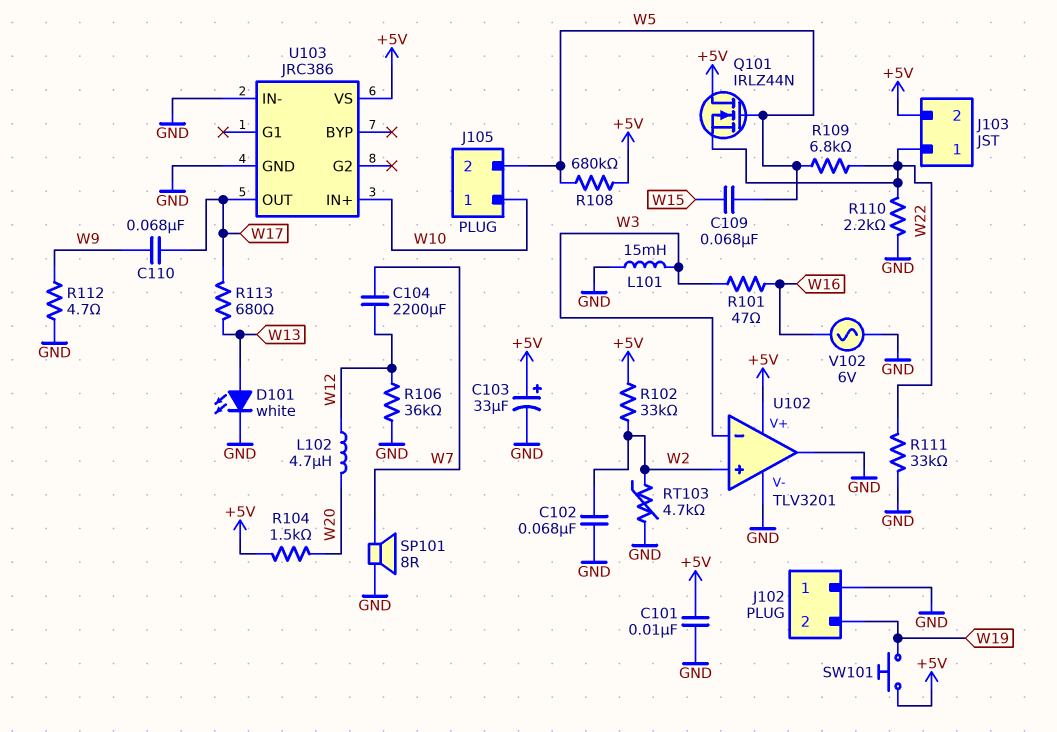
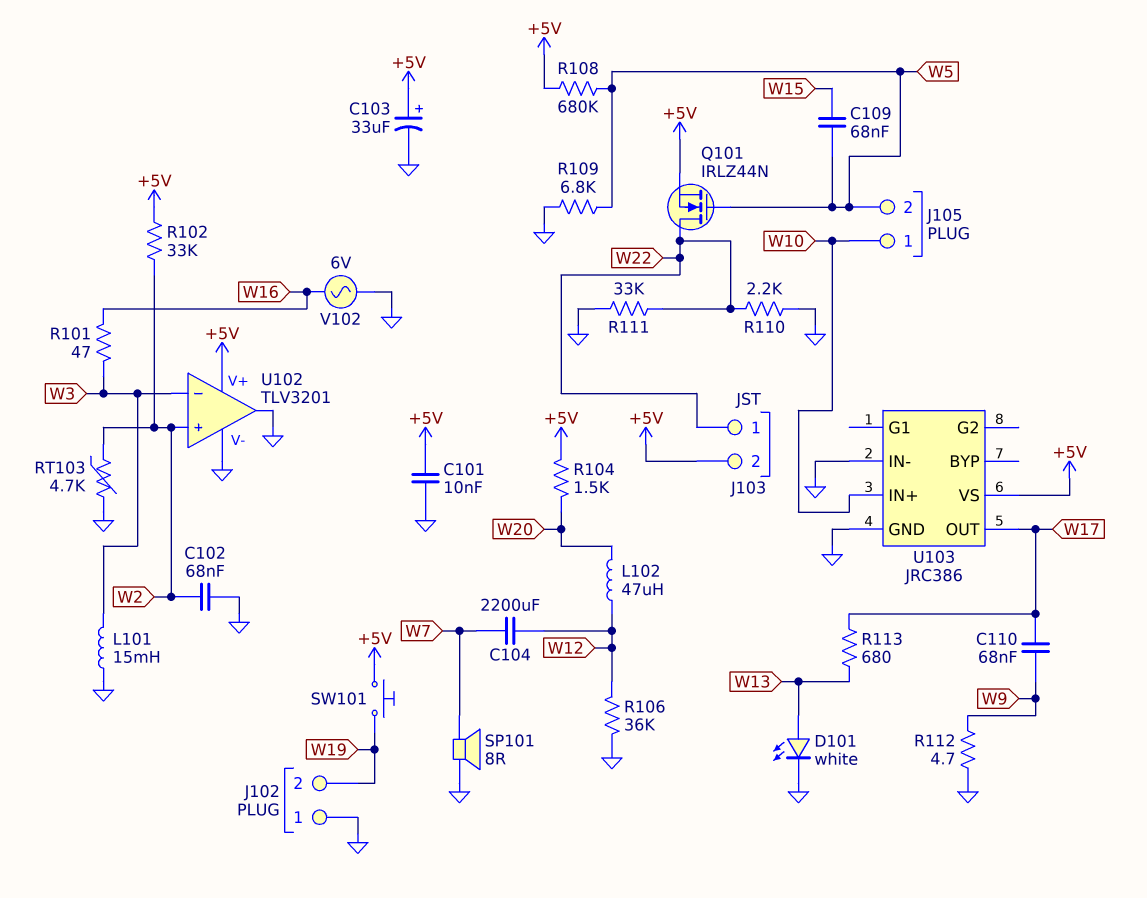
L102: 4.7uH (W12, W20) -> 47uH (W12, W20)
Q101: NMOS IRLZ44N (G W5, D +5V, S W22) -> NMOS IRLZ44N (G W5, D W22, S +5V)
R109: 6.8k (W5, W22) -> 6.8k (GND, W5)

